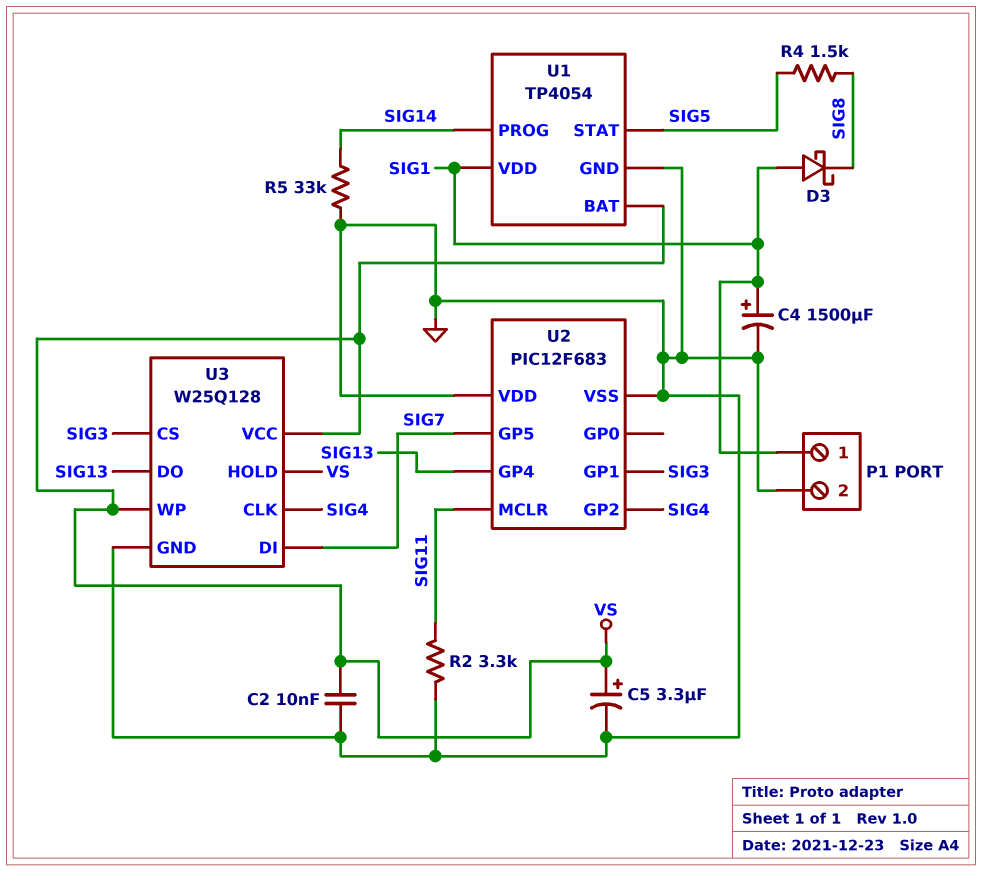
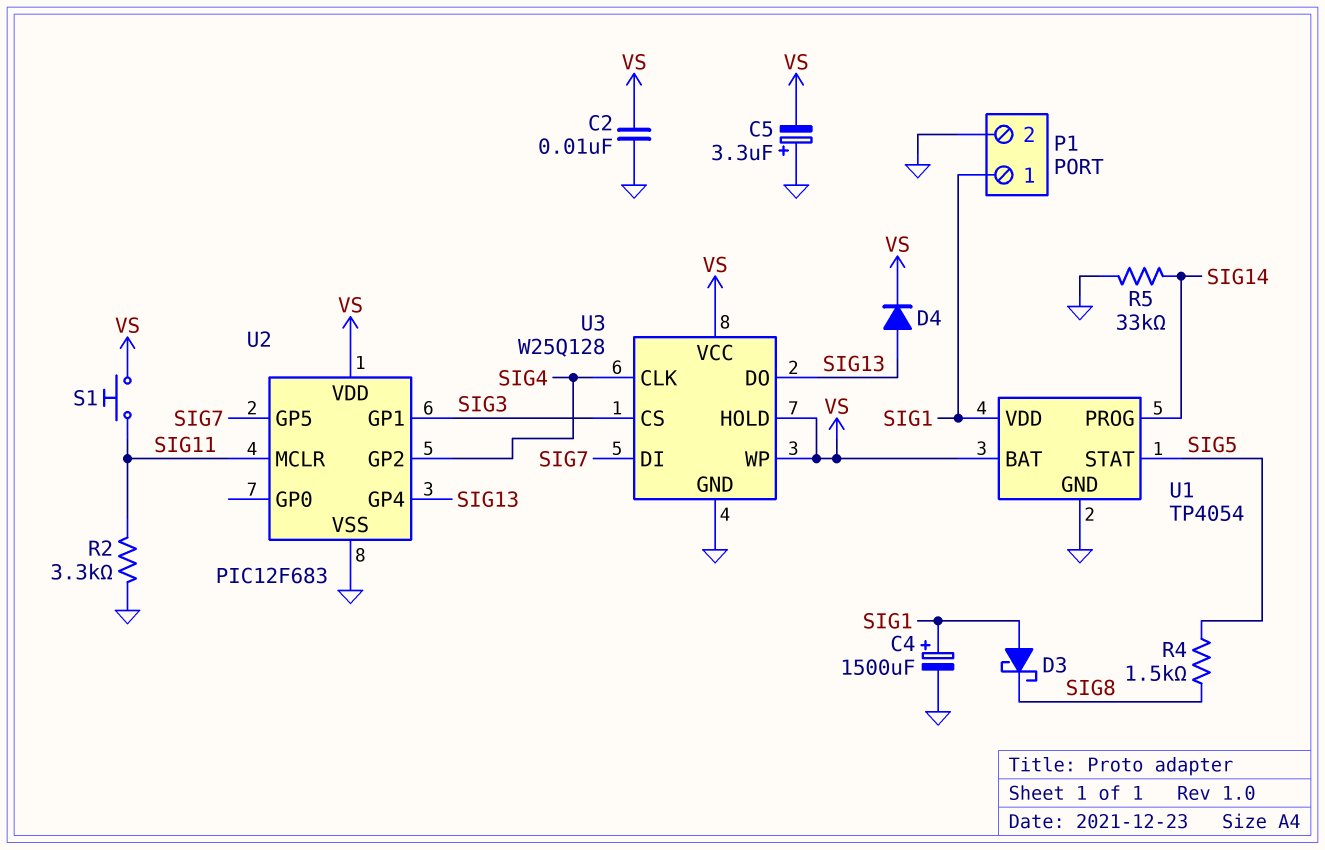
C5: 3.3uF (plus VS, minus GND) -> 3.3uF (plus GND, minus VS)
D4: none -> diode (A SIG13, K VS)
S1: none -> button (SIG11, VS)
U2 pin VDD: GND -> VS

